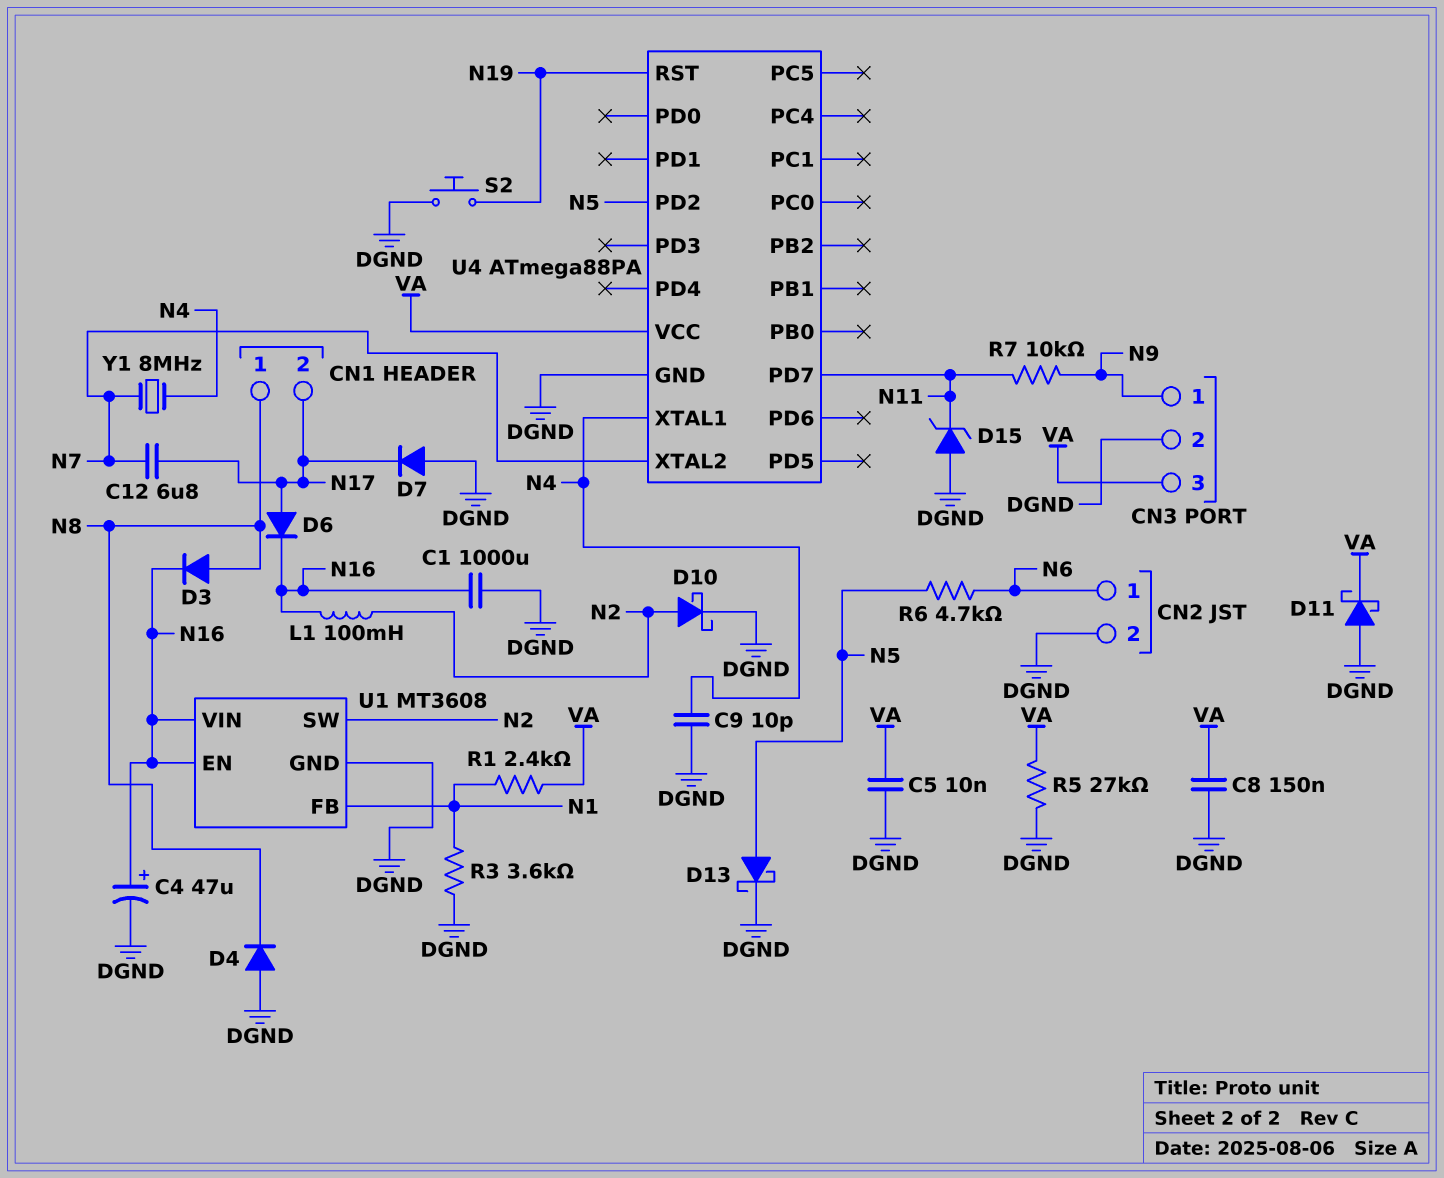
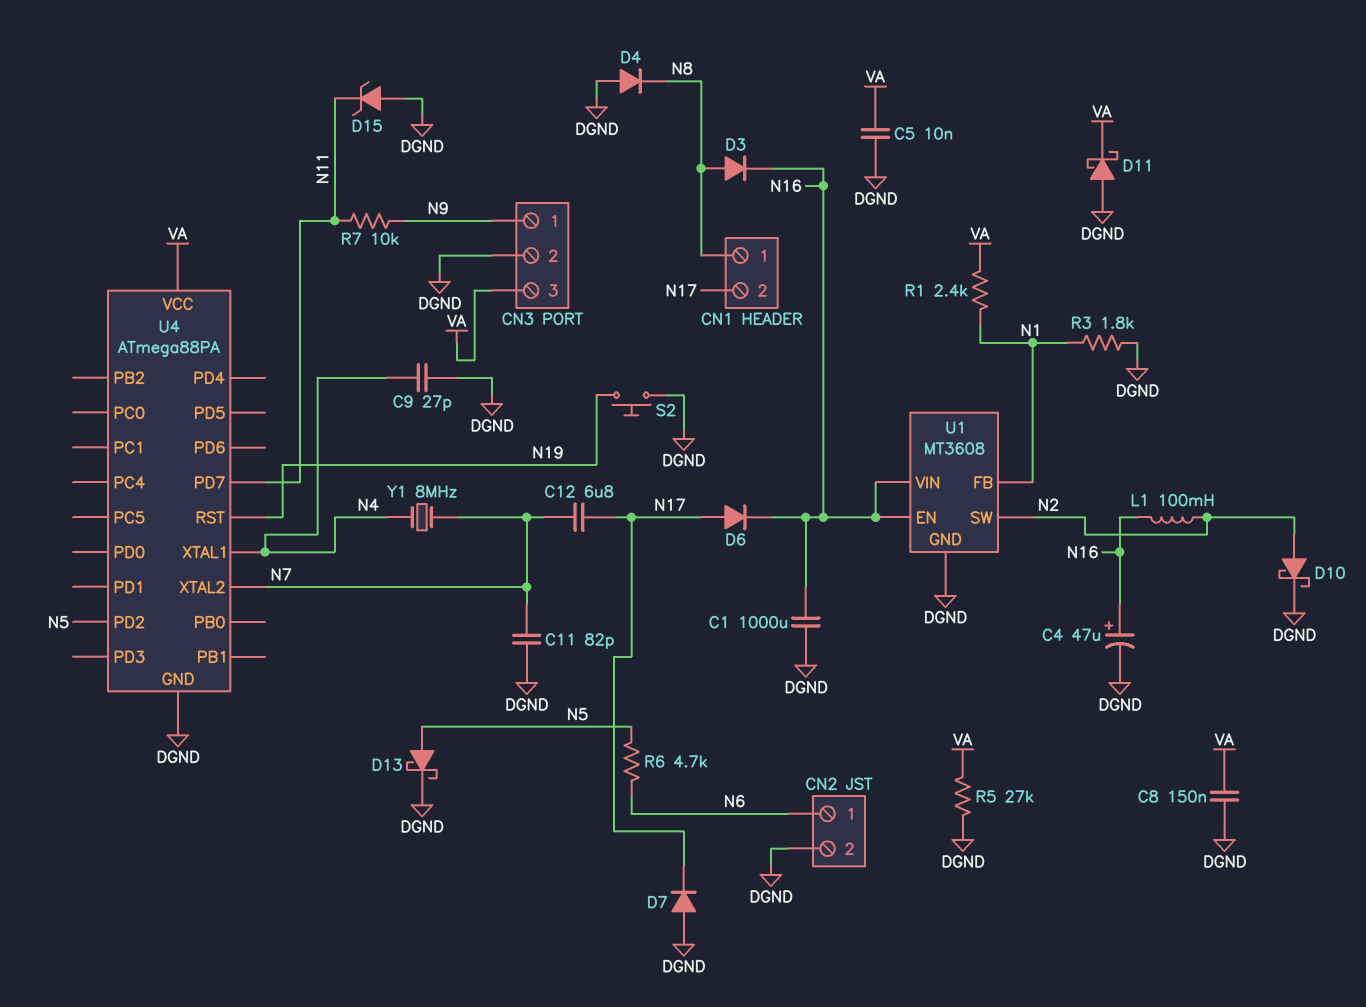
C9: 10pF (DGND, N4) -> 27pF (DGND, N4)
C11: none -> 82pF (DGND, N7)
R3: 3.6k (DGND, N1) -> 1.8k (DGND, N1)

